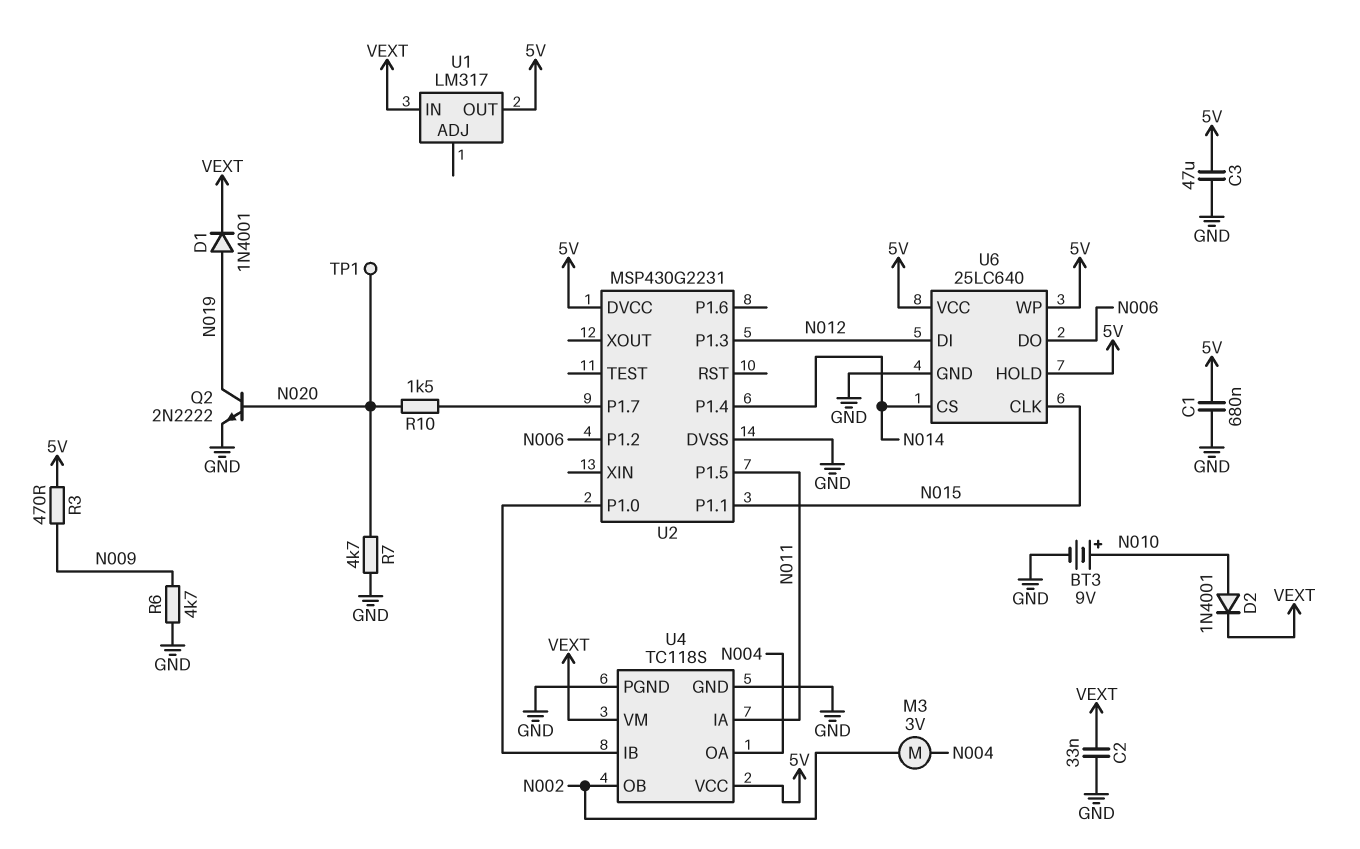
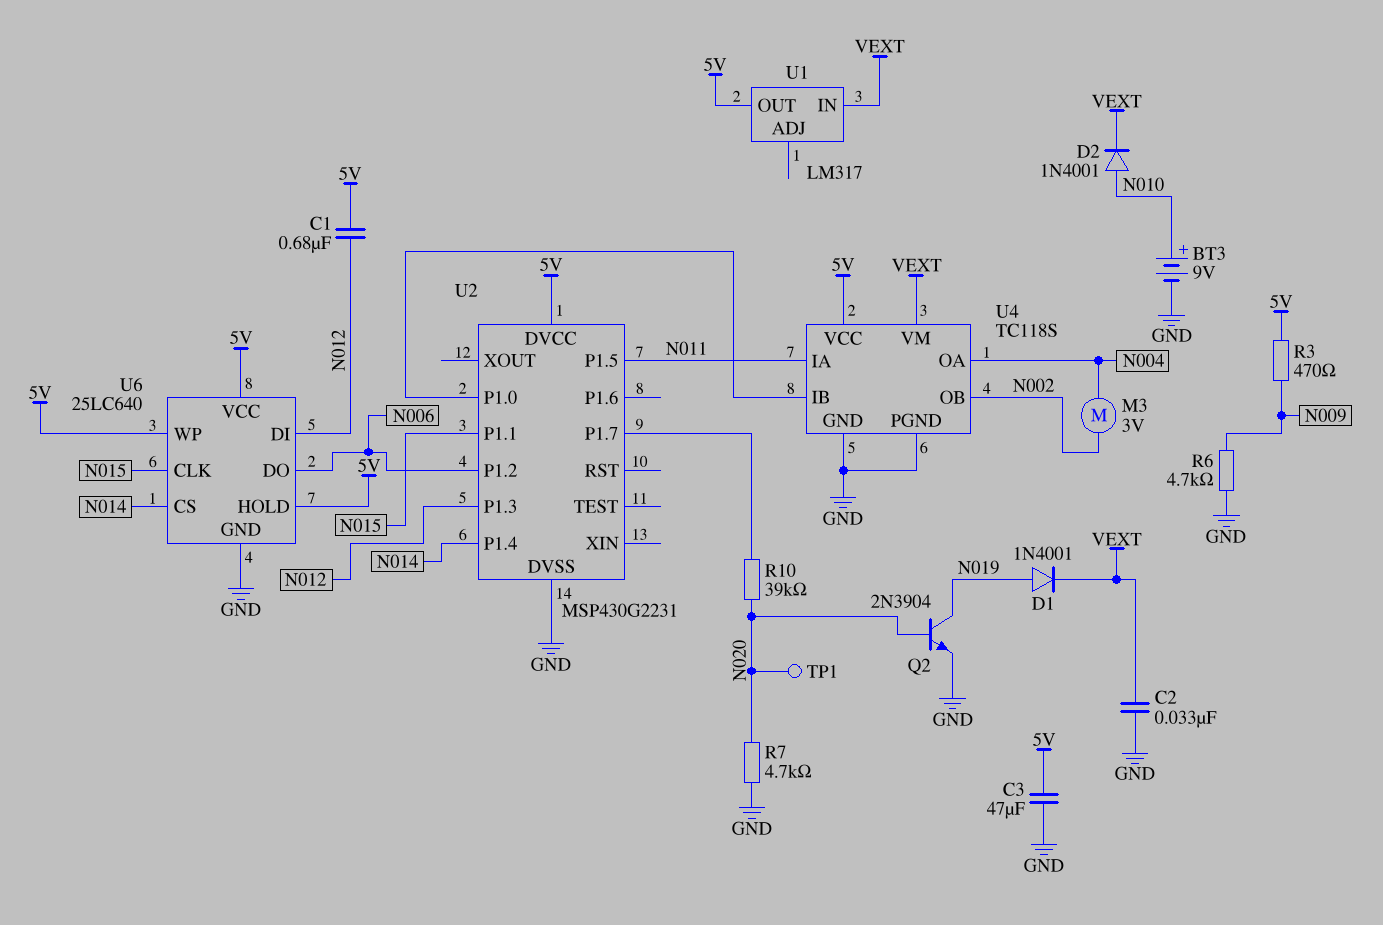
C1: 680nF (5V, GND) -> 680nF (5V, N012)
Q2: NPN 2N2222 (B N020, C N019, E GND) -> NPN 2N3904 (B N020, C N019, E GND)
R10: 1.5k (N020, U2/P1.7) -> 39k (N020, U2/P1.7)

